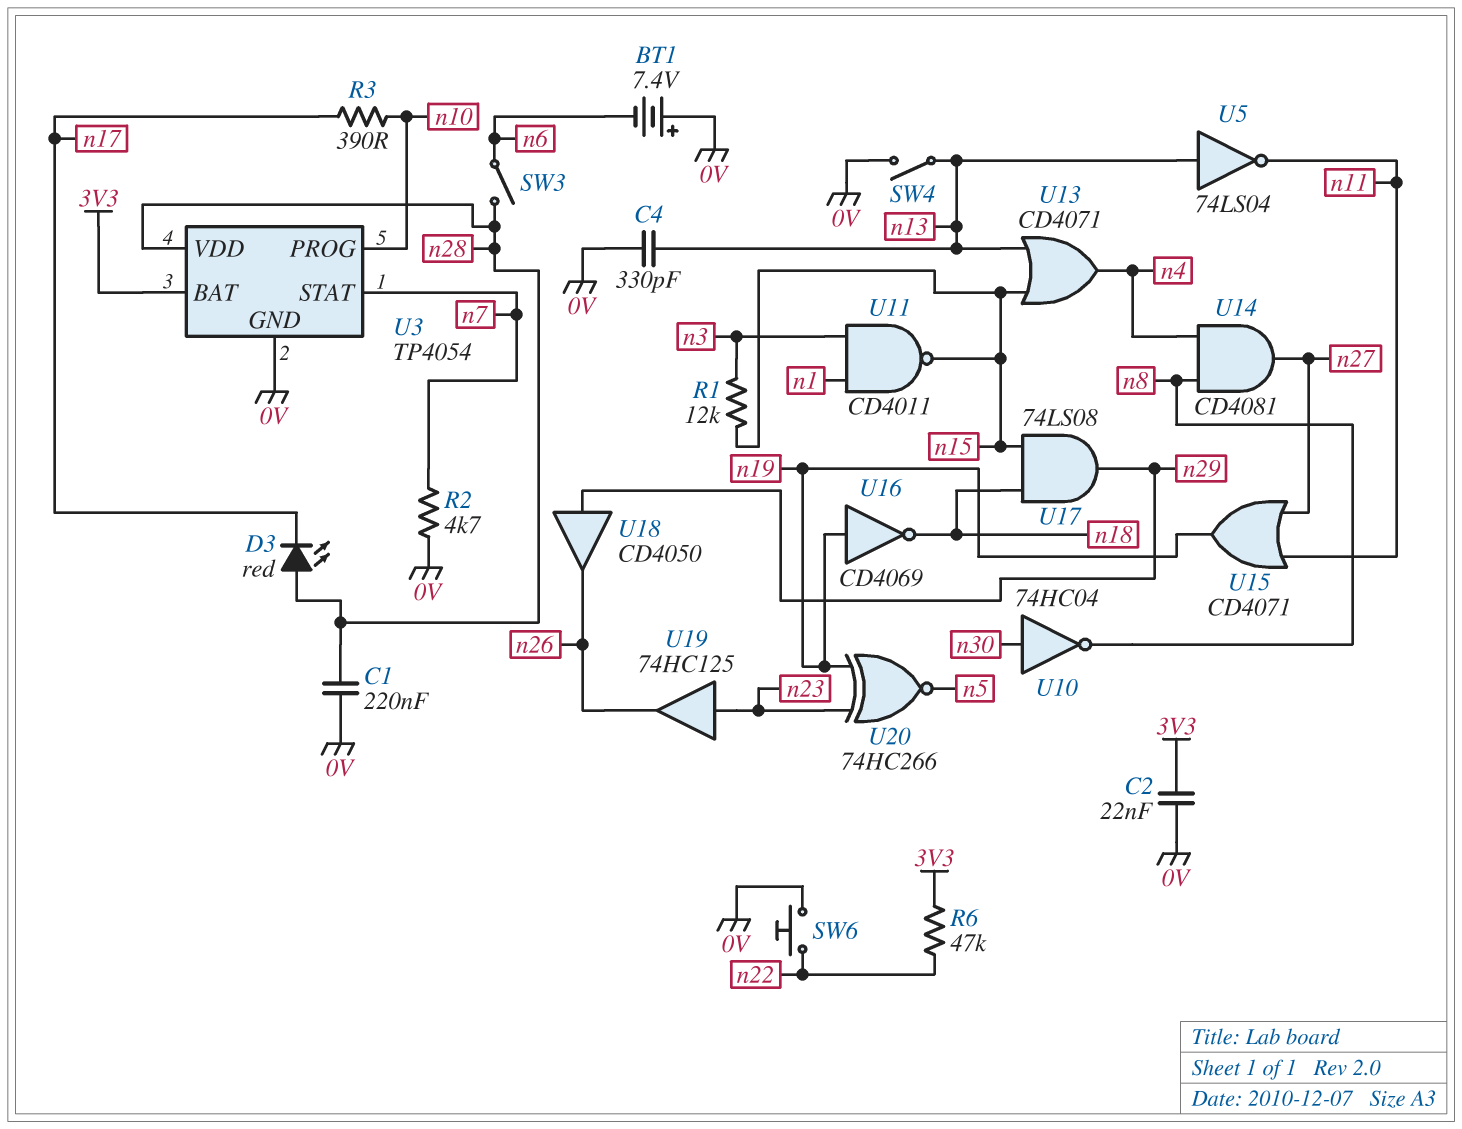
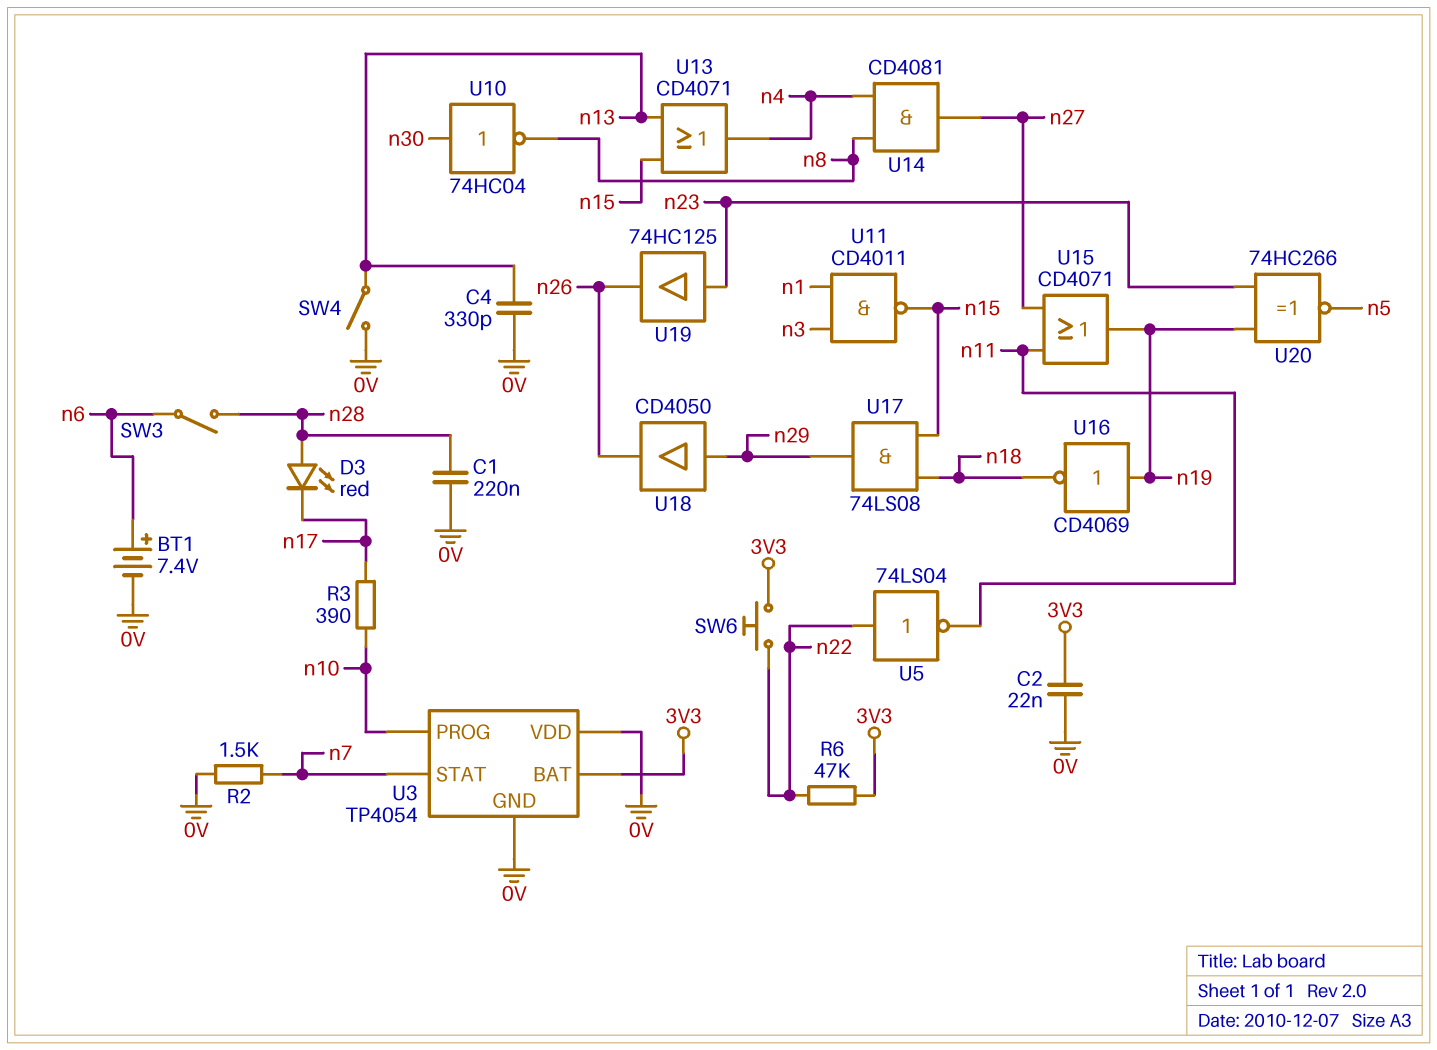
BT1: 7.4V (plus 0V, minus n6) -> 7.4V (plus n6, minus 0V)
R1: 12k (n3, n15) -> none
R2: 4.7k (0V, n7) -> 1.5k (0V, n7)
SW6: button (0V, n22) -> button (3V3, n22)
U3 pin VDD: n28 -> 0V
U5: NOT 74LS04 (in n13, out n11) -> NOT 74LS04 (in n22, out n11)

